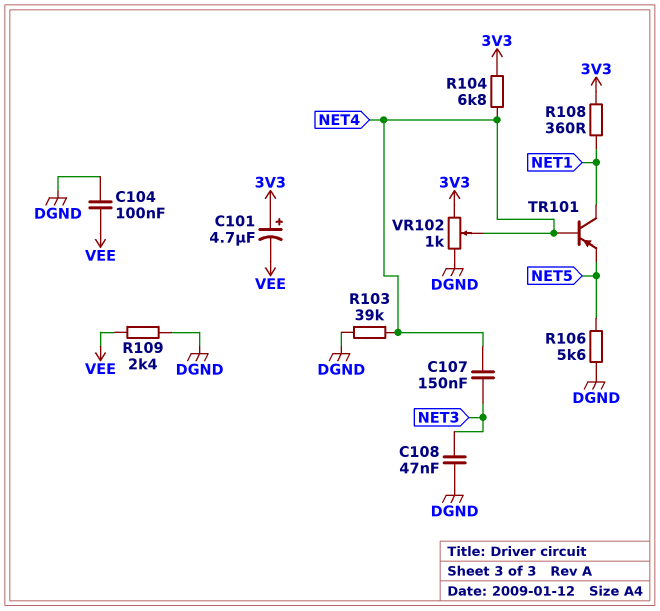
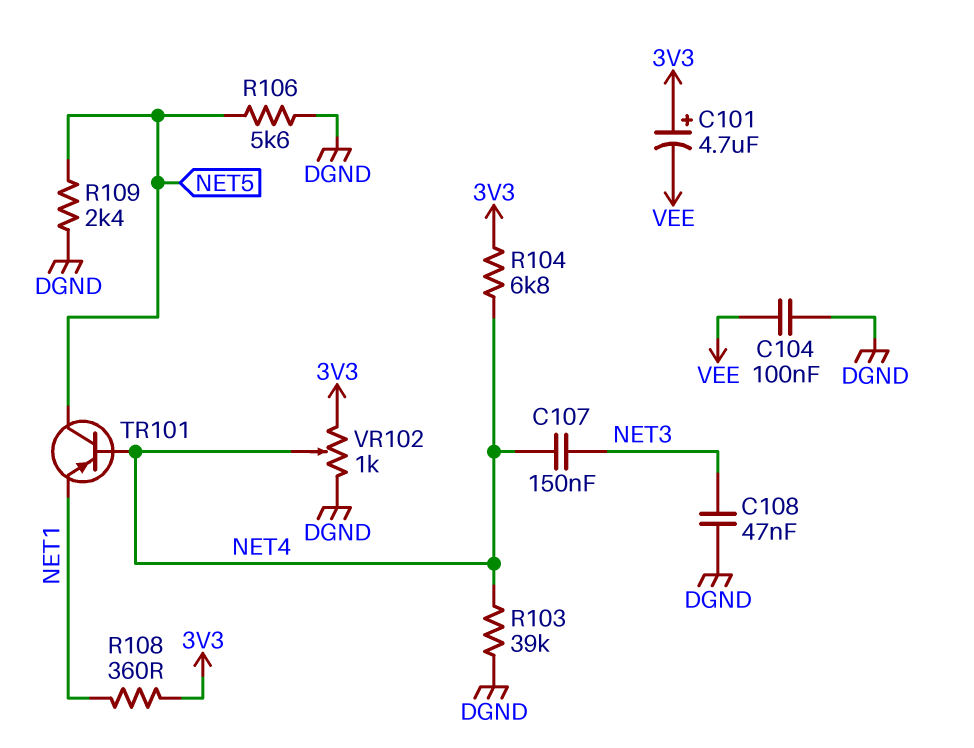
R109: 2.4k (DGND, VEE) -> 2.4k (DGND, NET5)
TR101: PNP (B NET4, C NET1, E NET5) -> PNP (B NET4, C NET5, E NET1)

